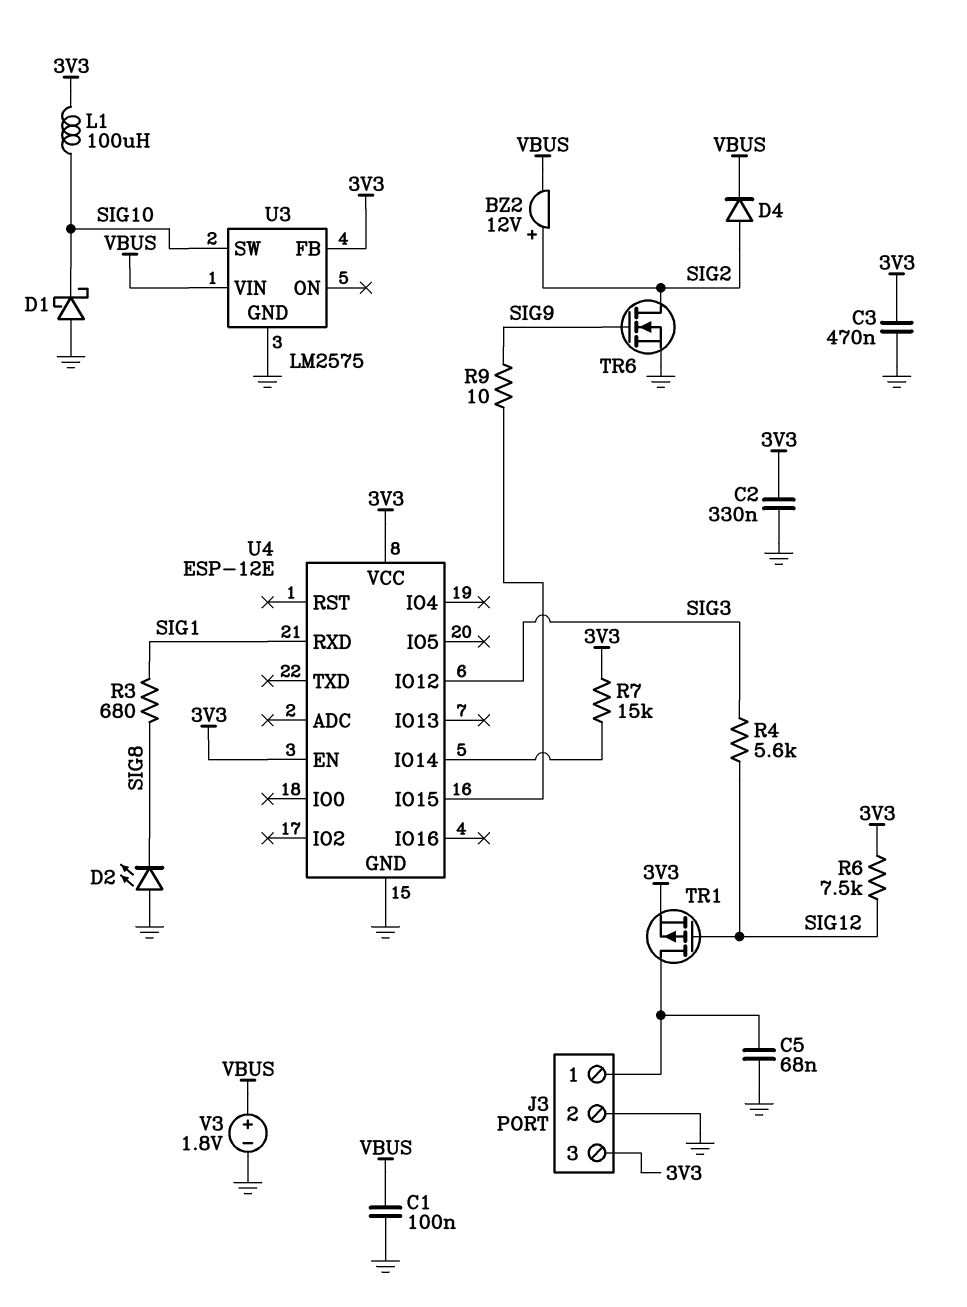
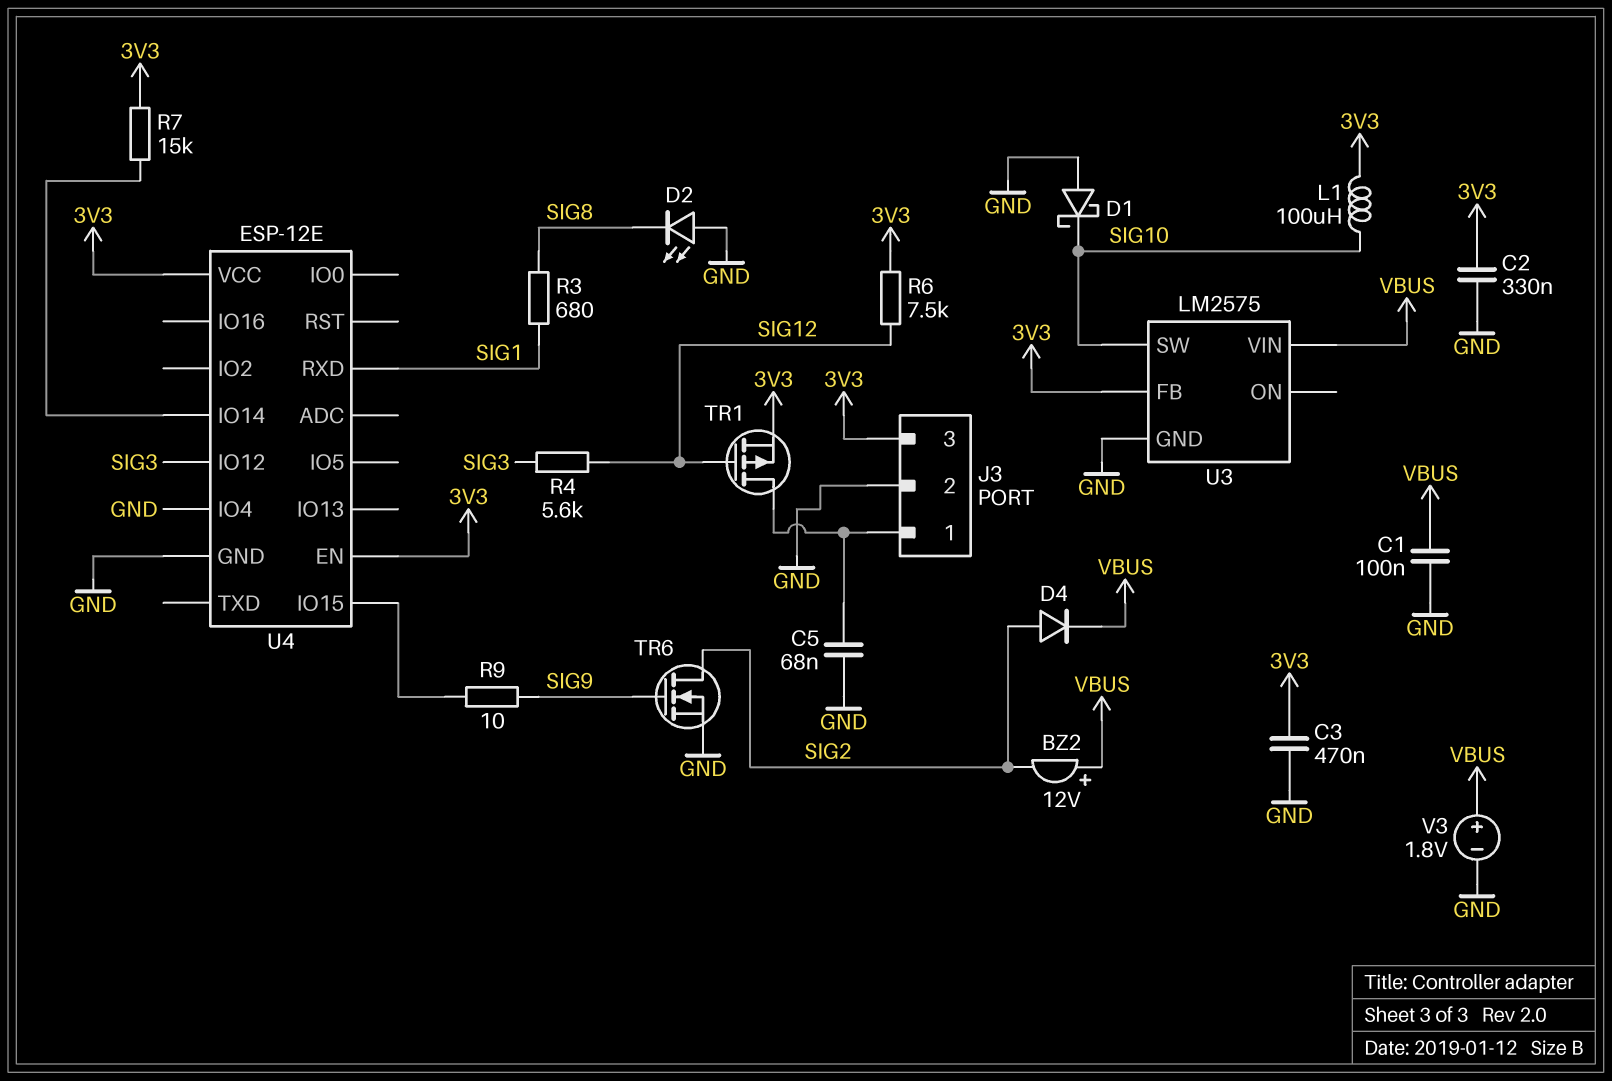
BZ2: buzzer 12V (plus SIG2, minus VBUS) -> buzzer 12V (plus VBUS, minus SIG2)
U4 pin IO4: none -> GND

